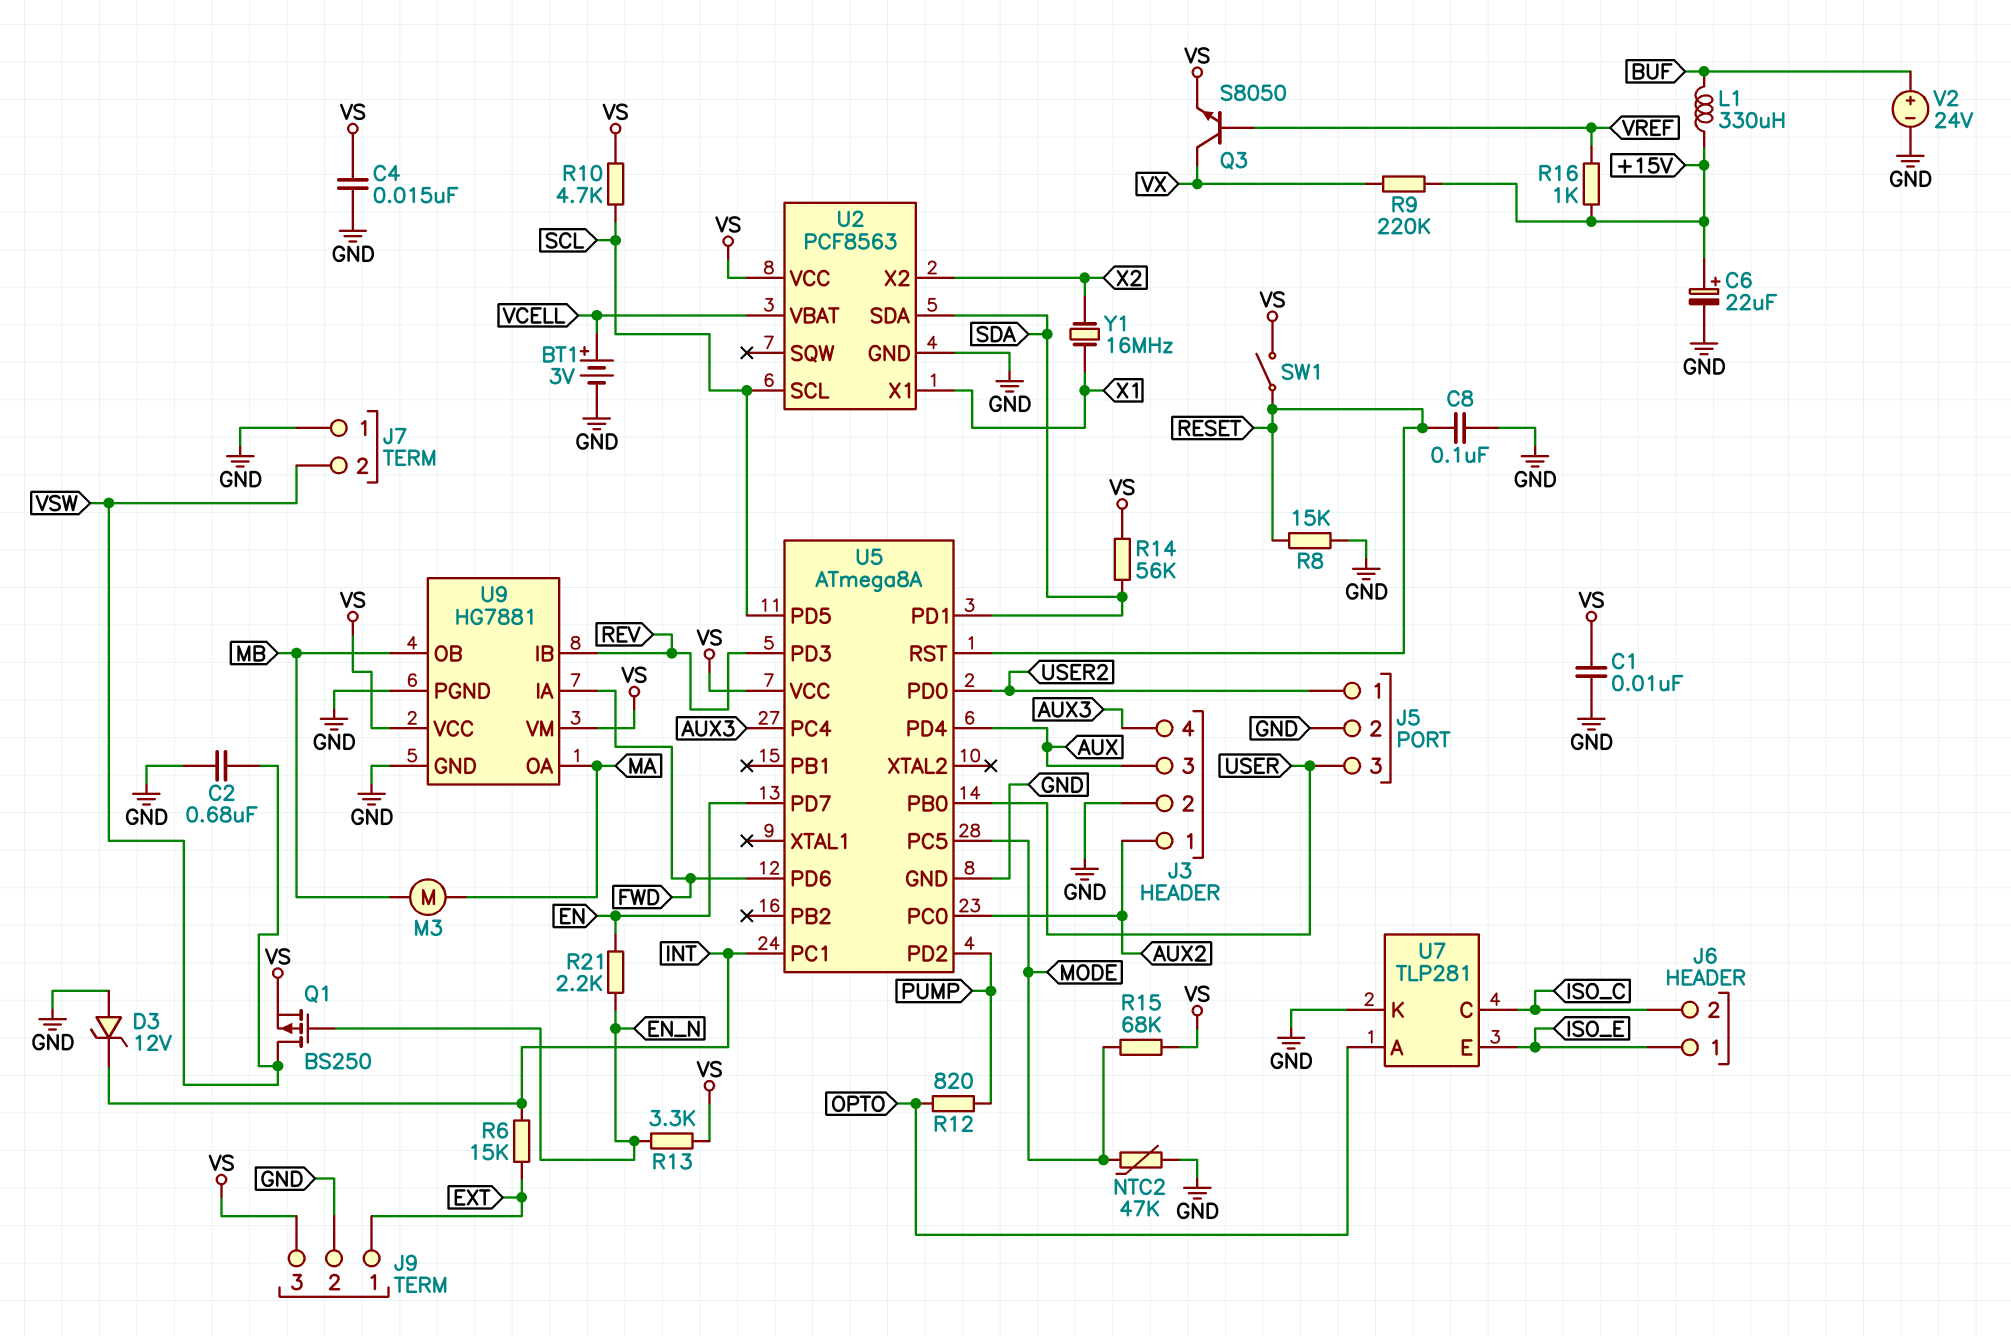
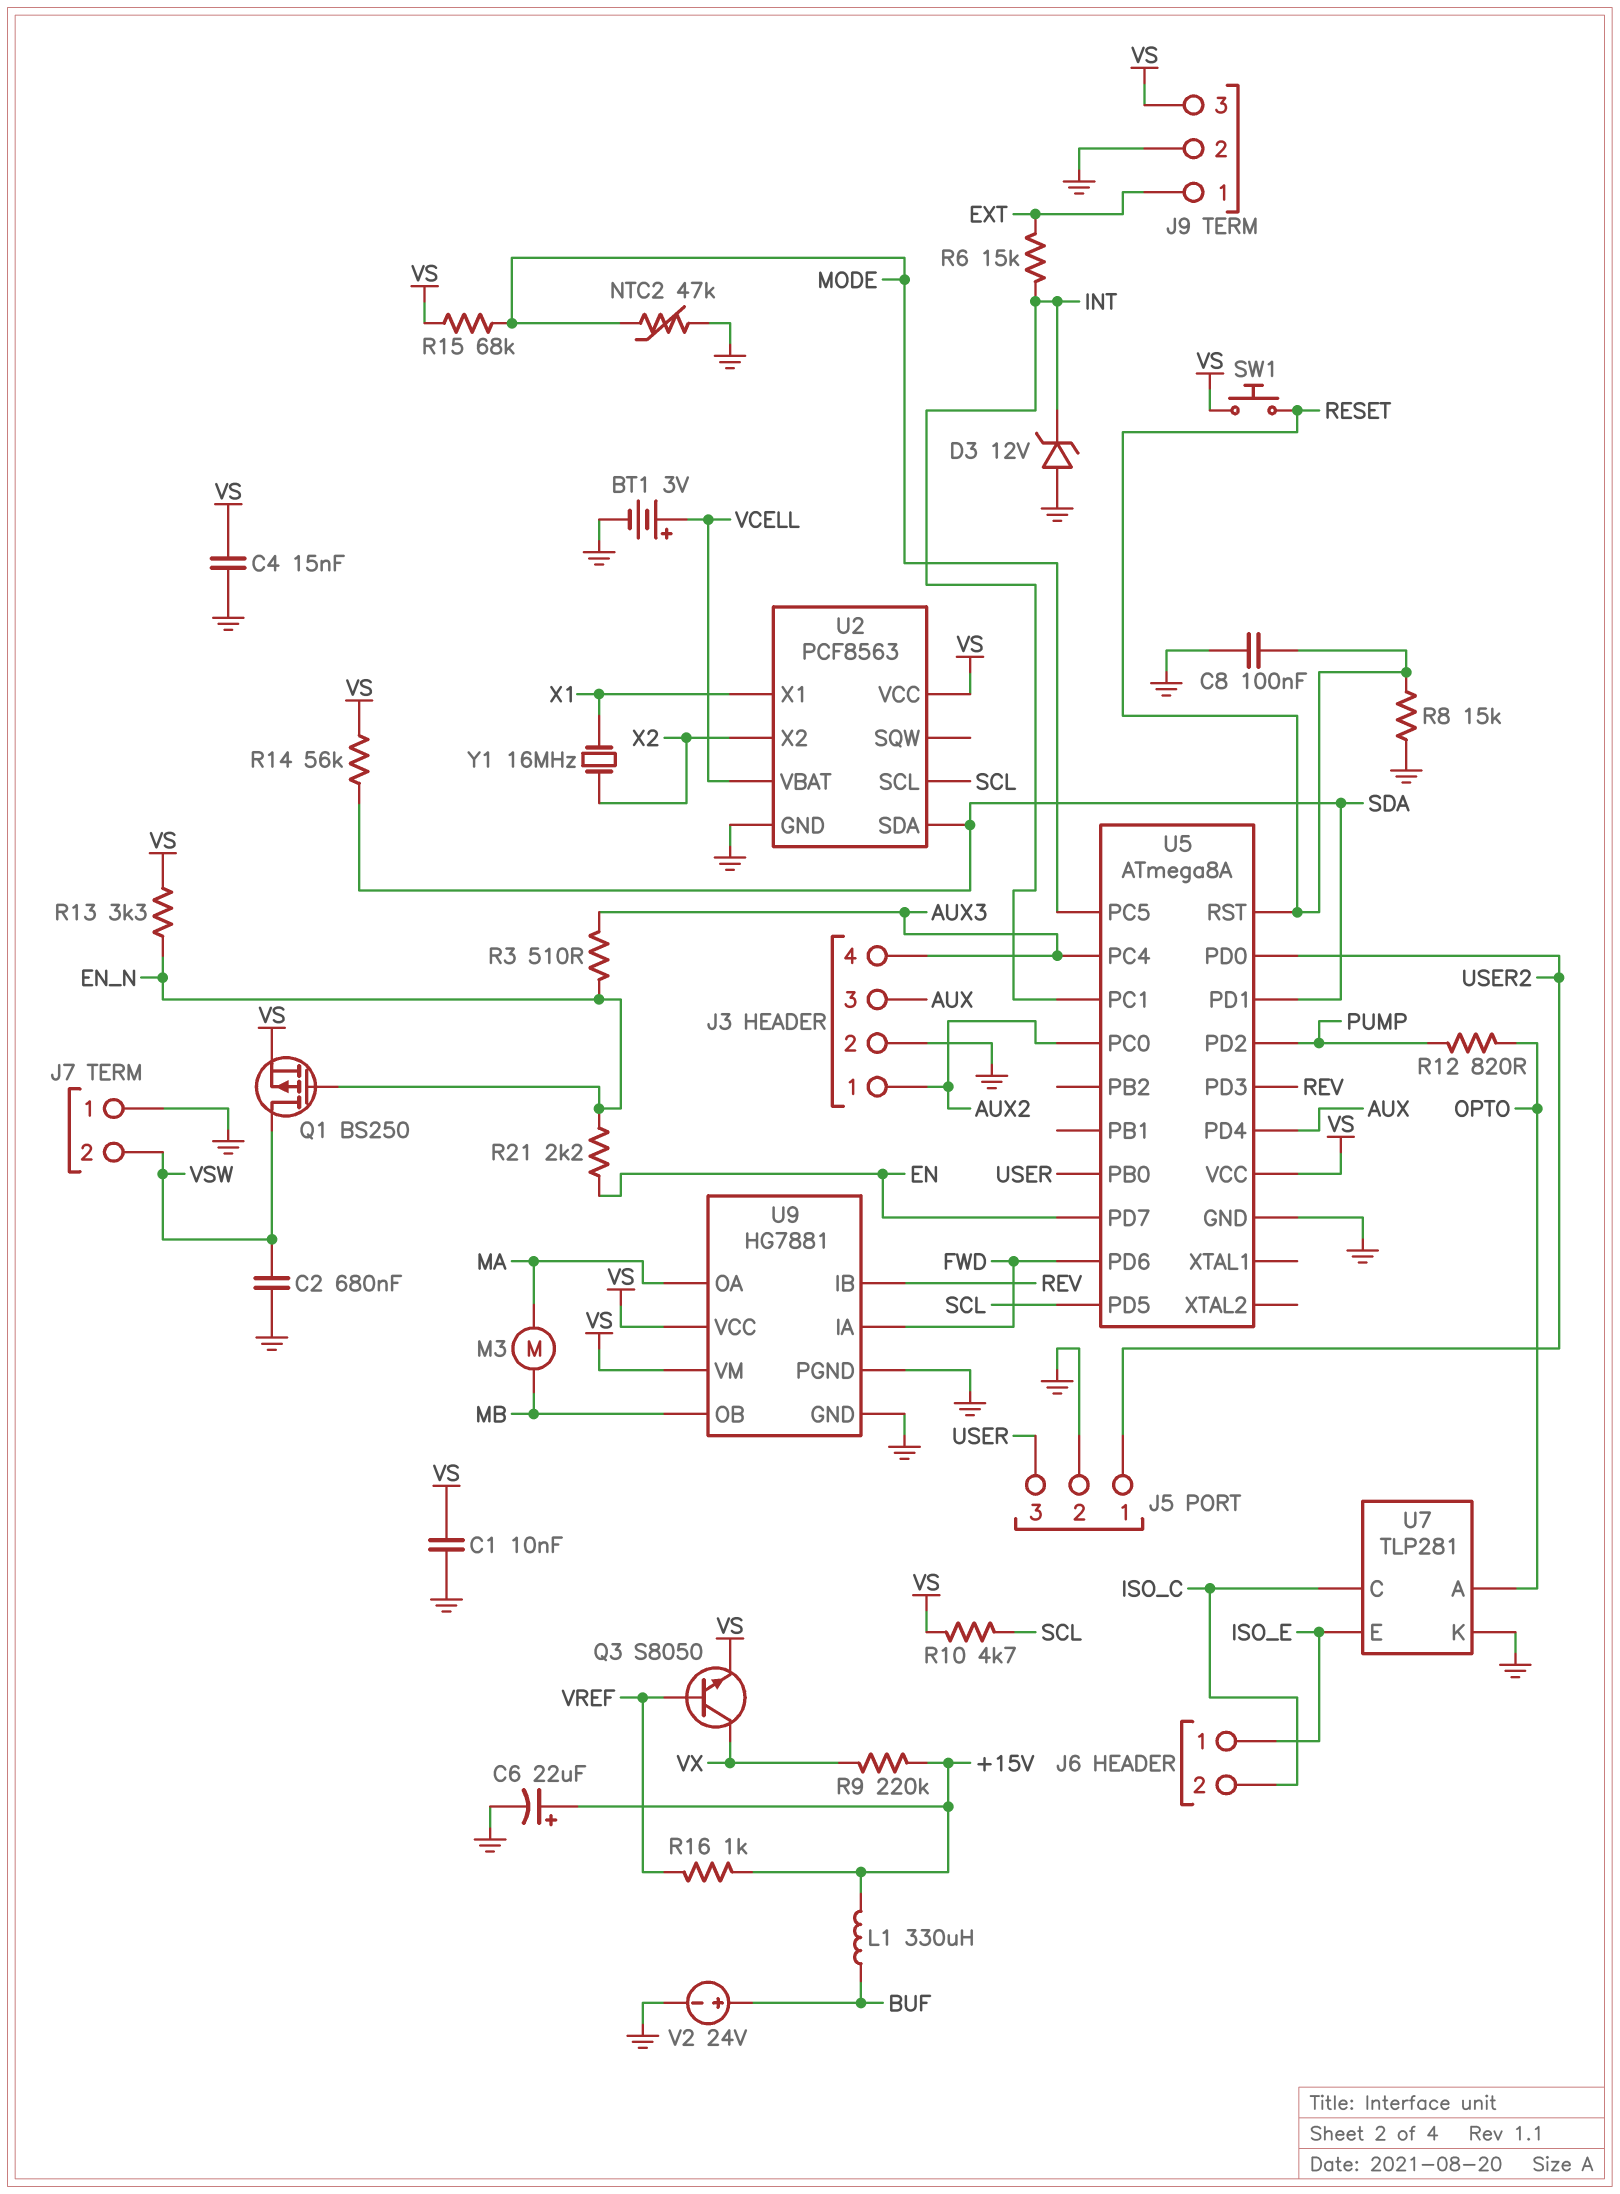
R3: none -> 510 (AUX3, EN_N)
SW1: switch (RESET, VS) -> button (RESET, VS)

